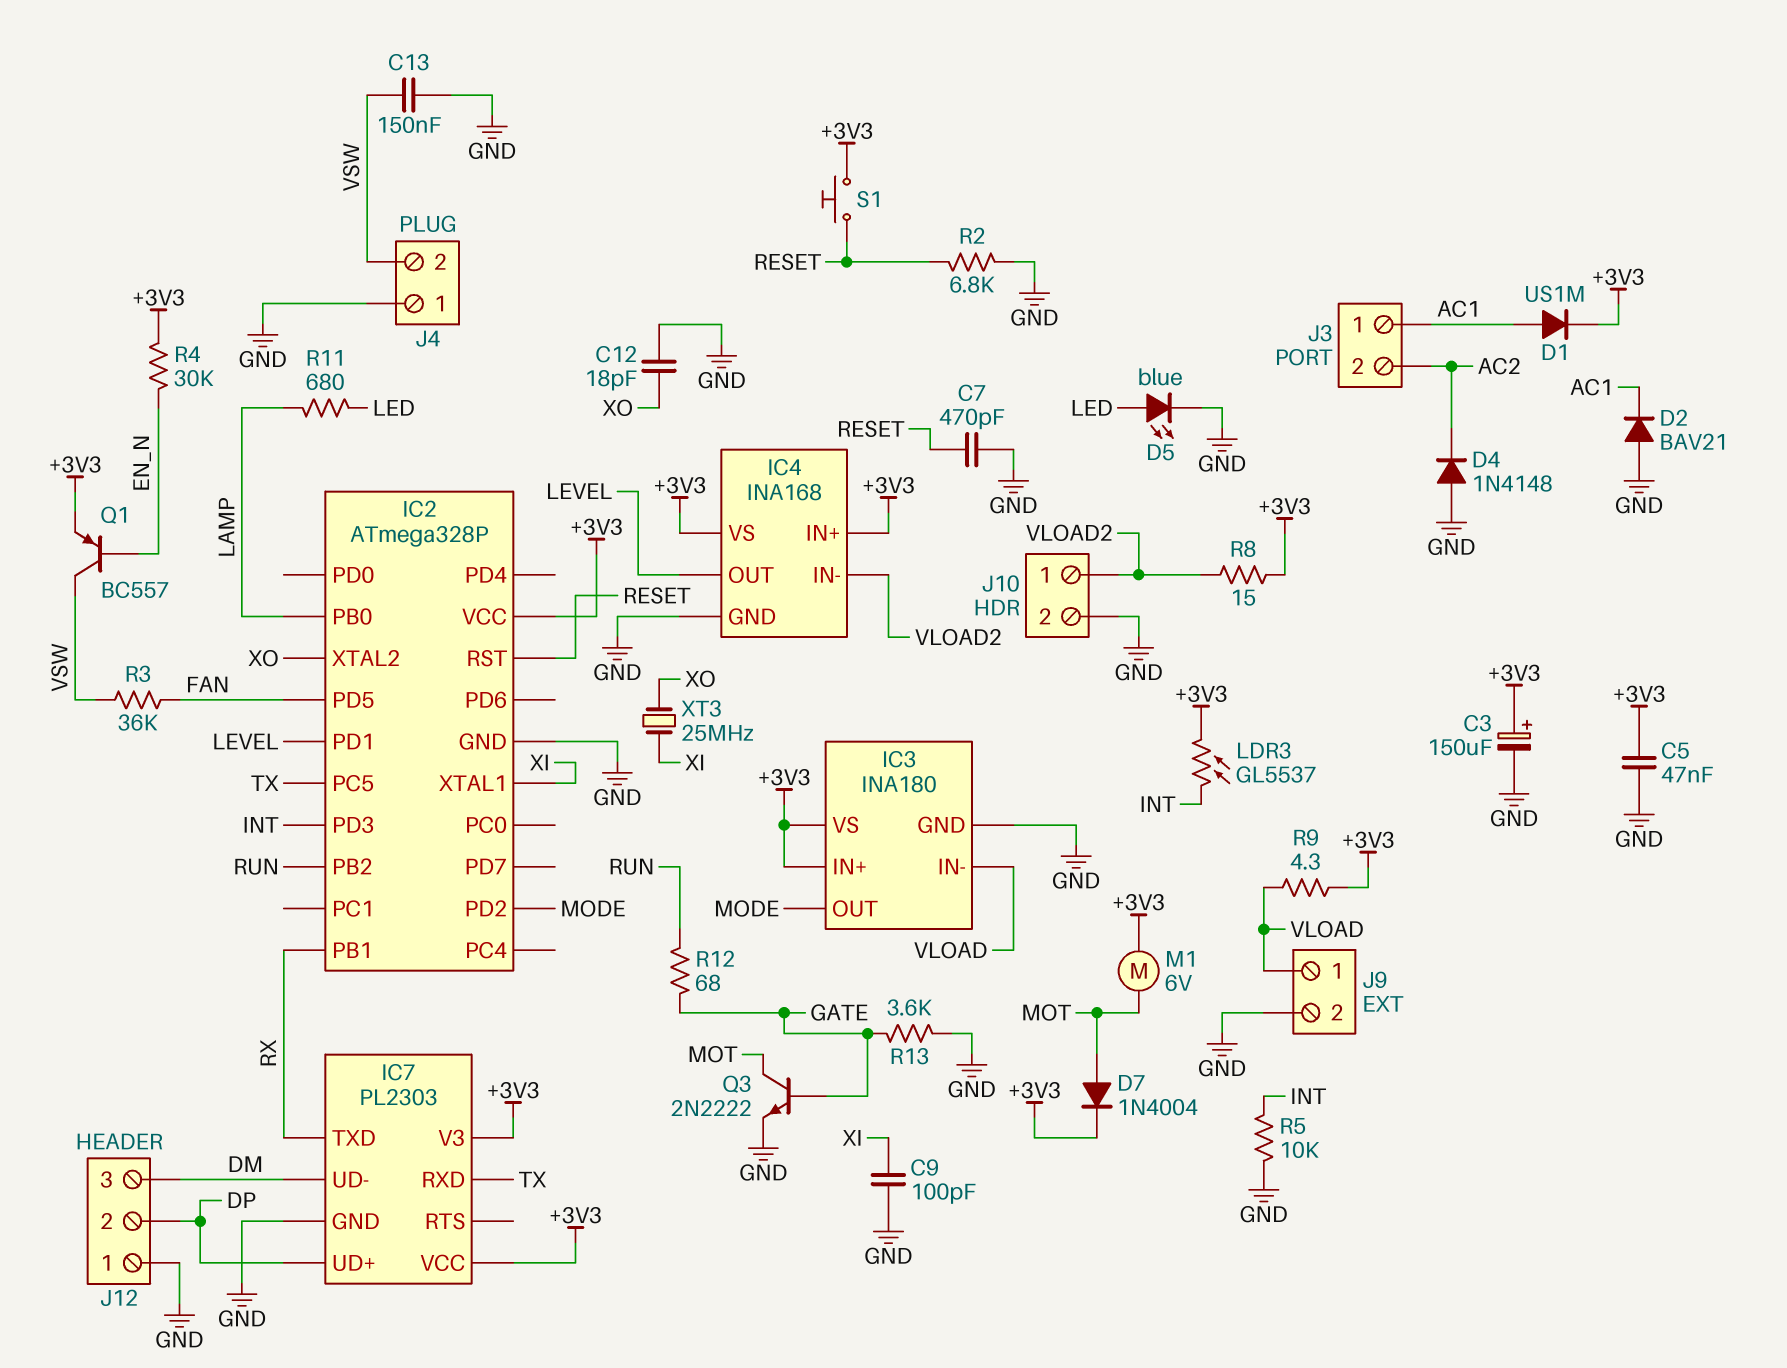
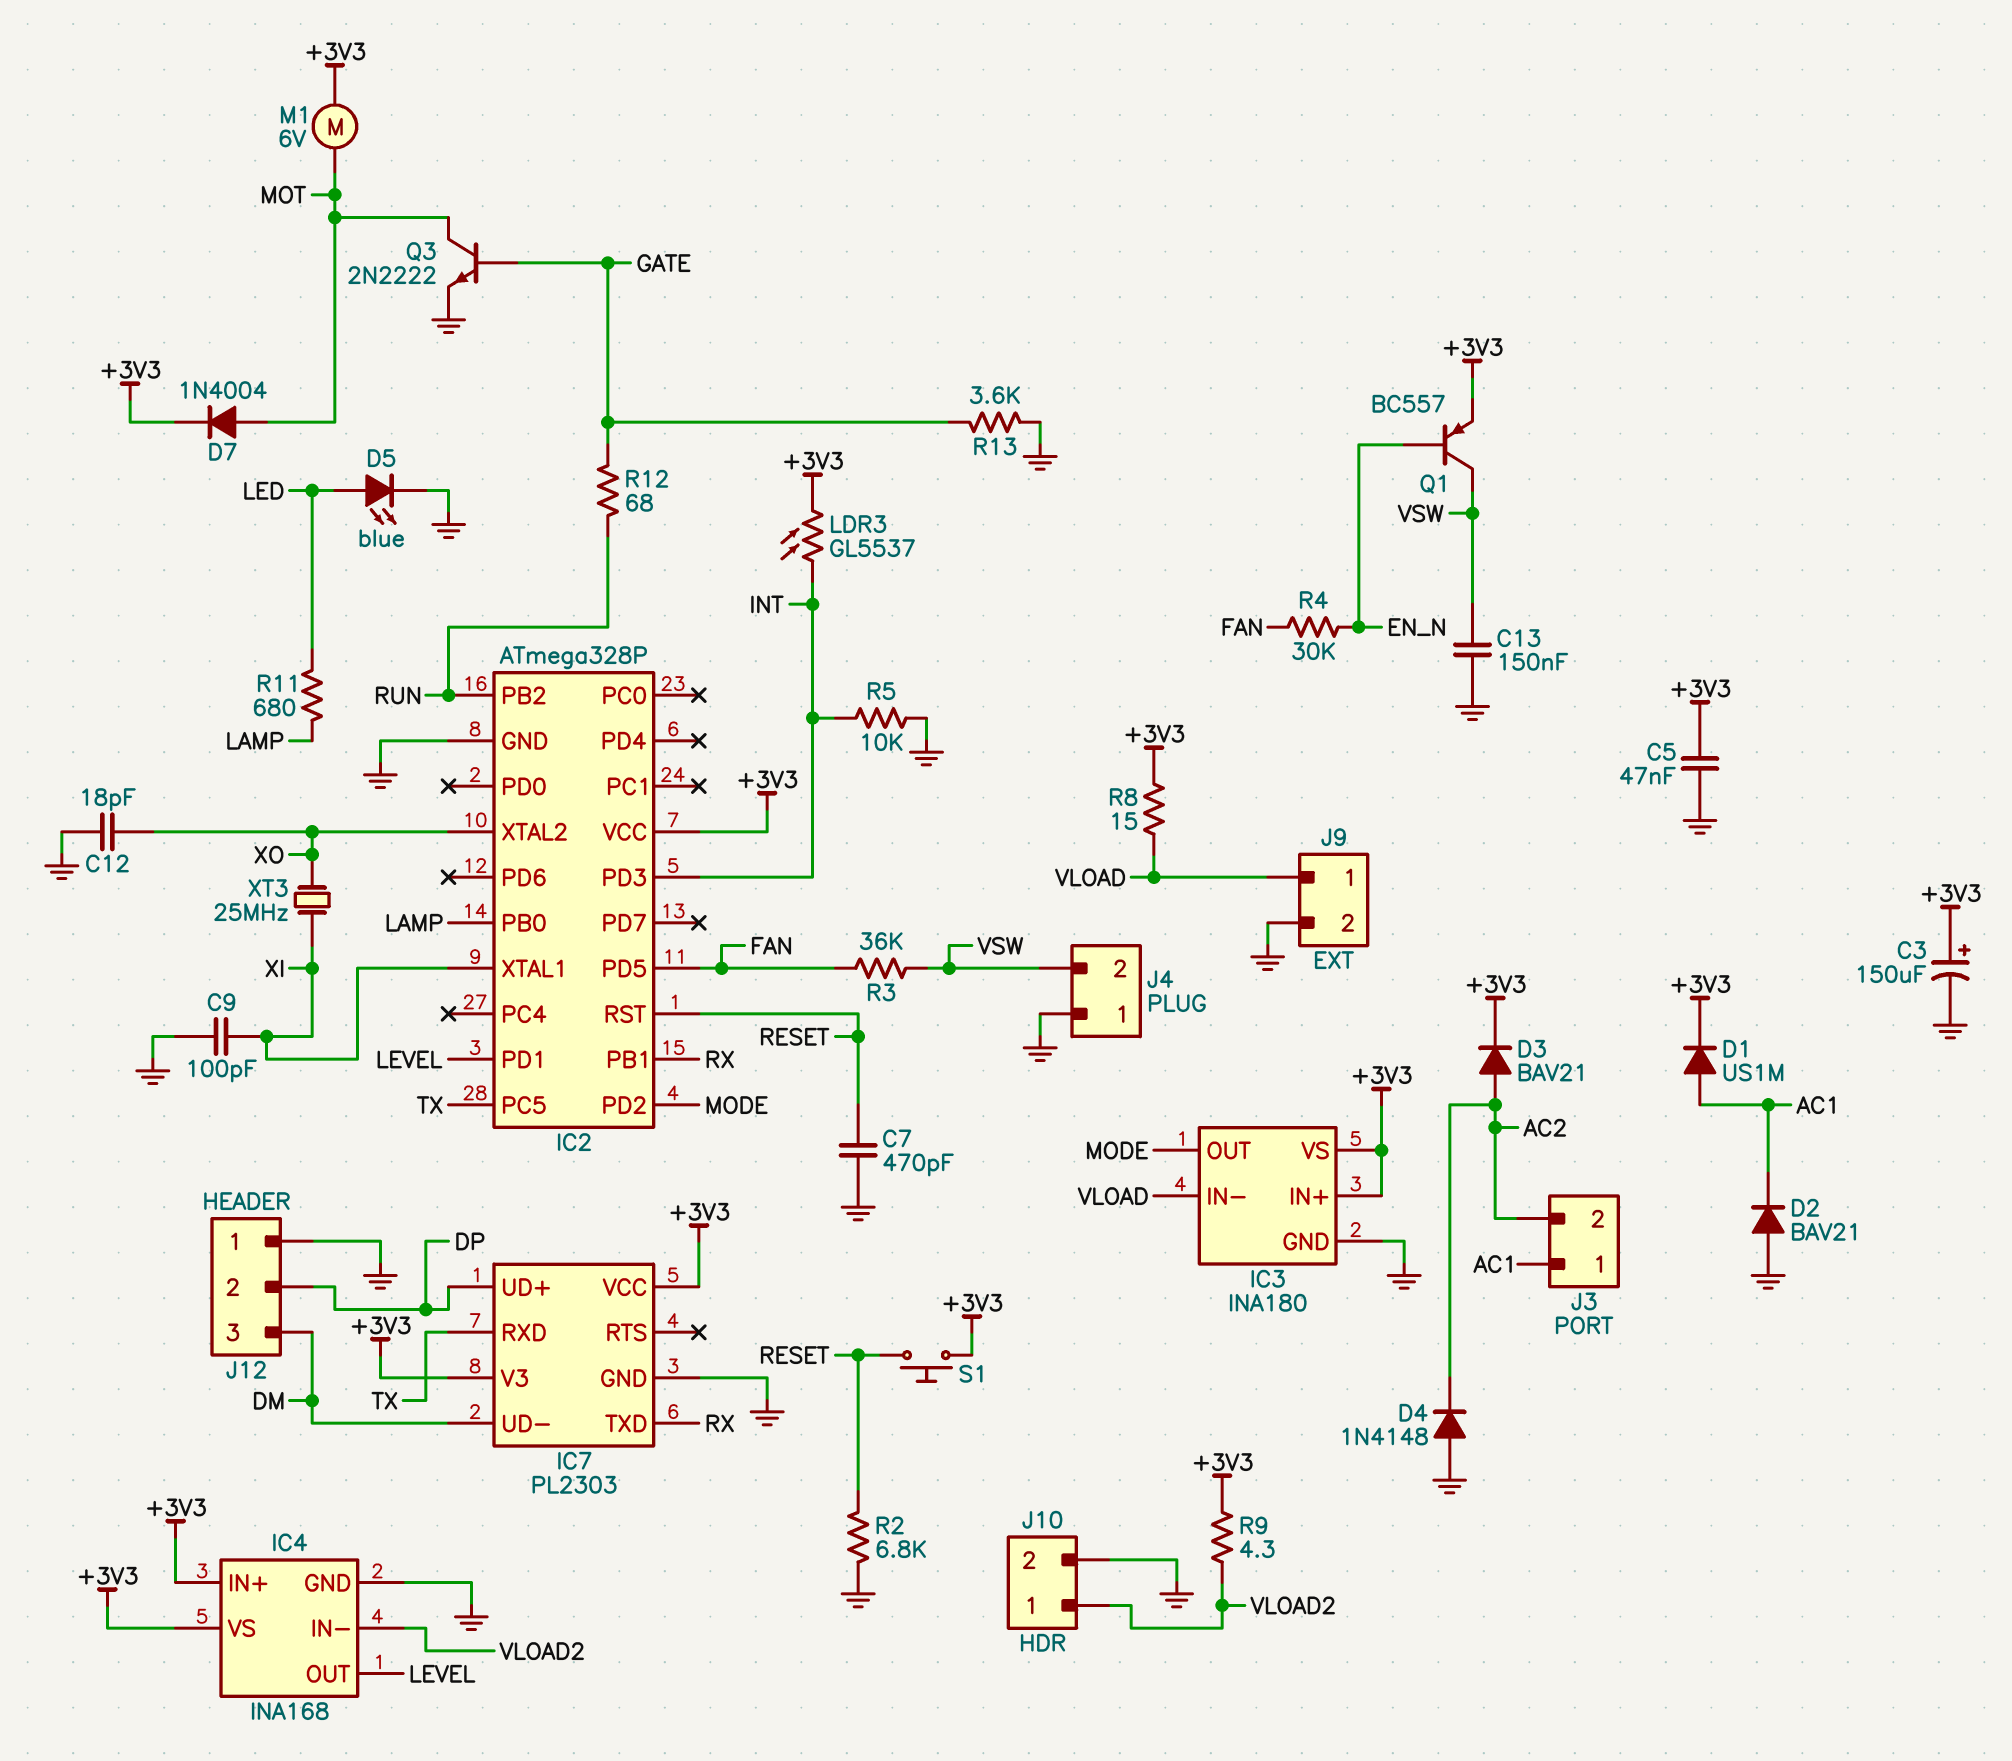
D3: none -> diode BAV21 (A AC2, K +3V3)
R4: 30k (+3V3, EN_N) -> 30k (EN_N, FAN)
R8: 15 (+3V3, VLOAD2) -> 15 (+3V3, VLOAD)
R9: 4.3 (+3V3, VLOAD) -> 4.3 (+3V3, VLOAD2)

